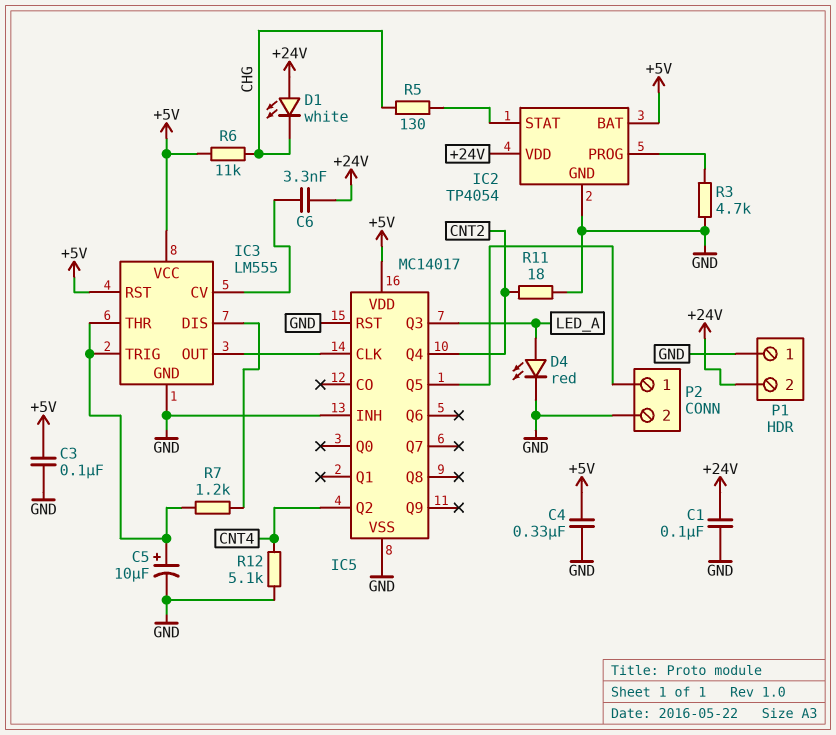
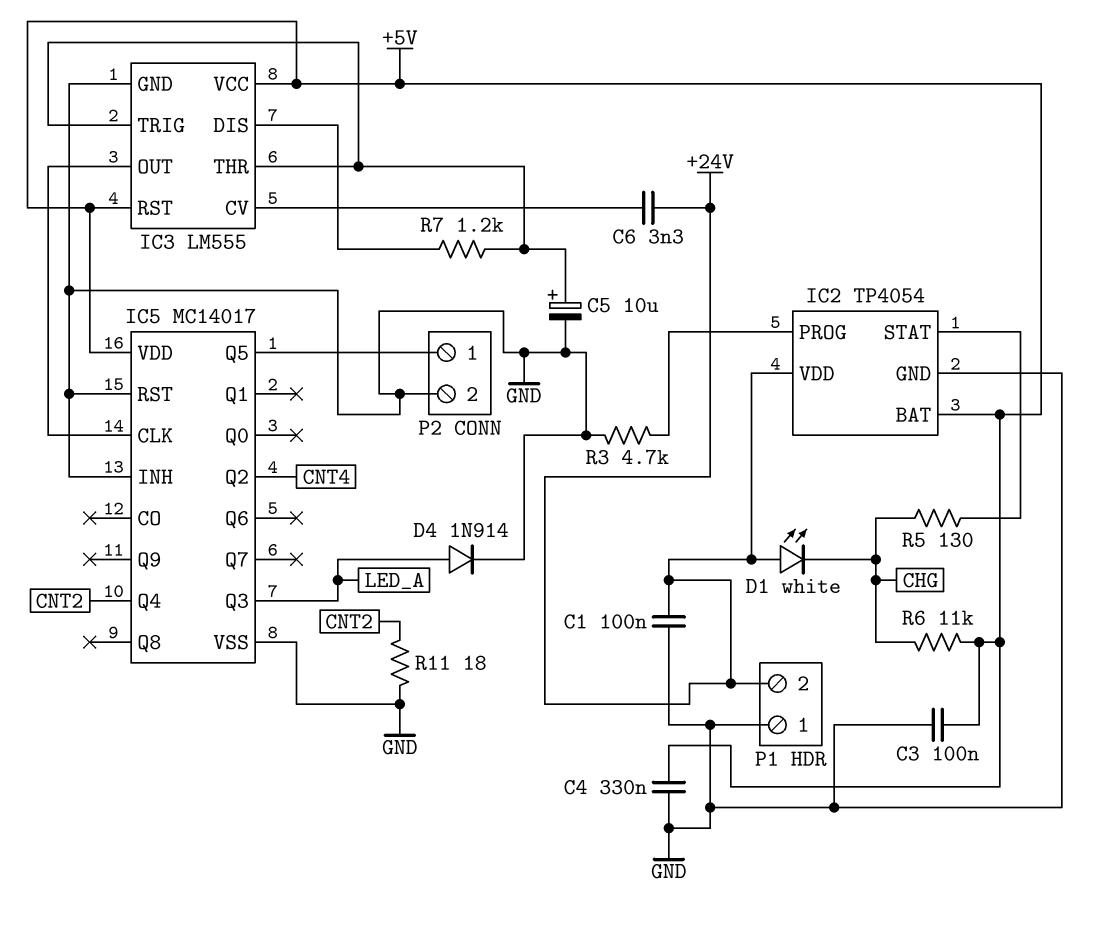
D4: LED red (A LED_A, K GND) -> diode 1N914 (A LED_A, K GND)
R12: 5.1k (CNT4, GND) -> none

